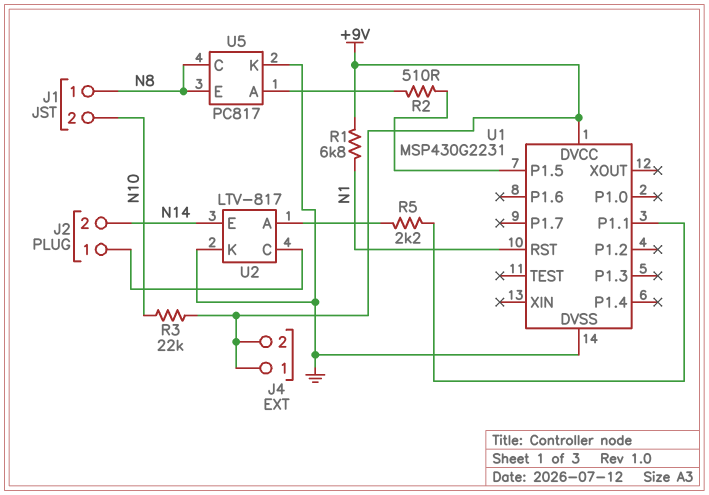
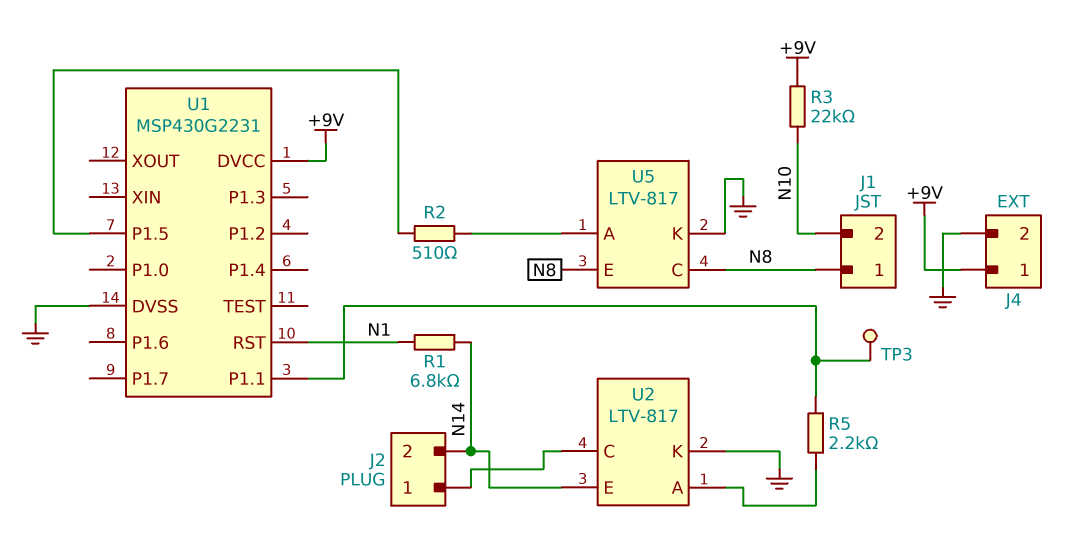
J4 pin 2: +9V -> GND
R1: 6.8k (+9V, N1) -> 6.8k (N1, N14)
TP3: none -> test point (U1/P1.1)
U5: PC817 -> LTV-817

